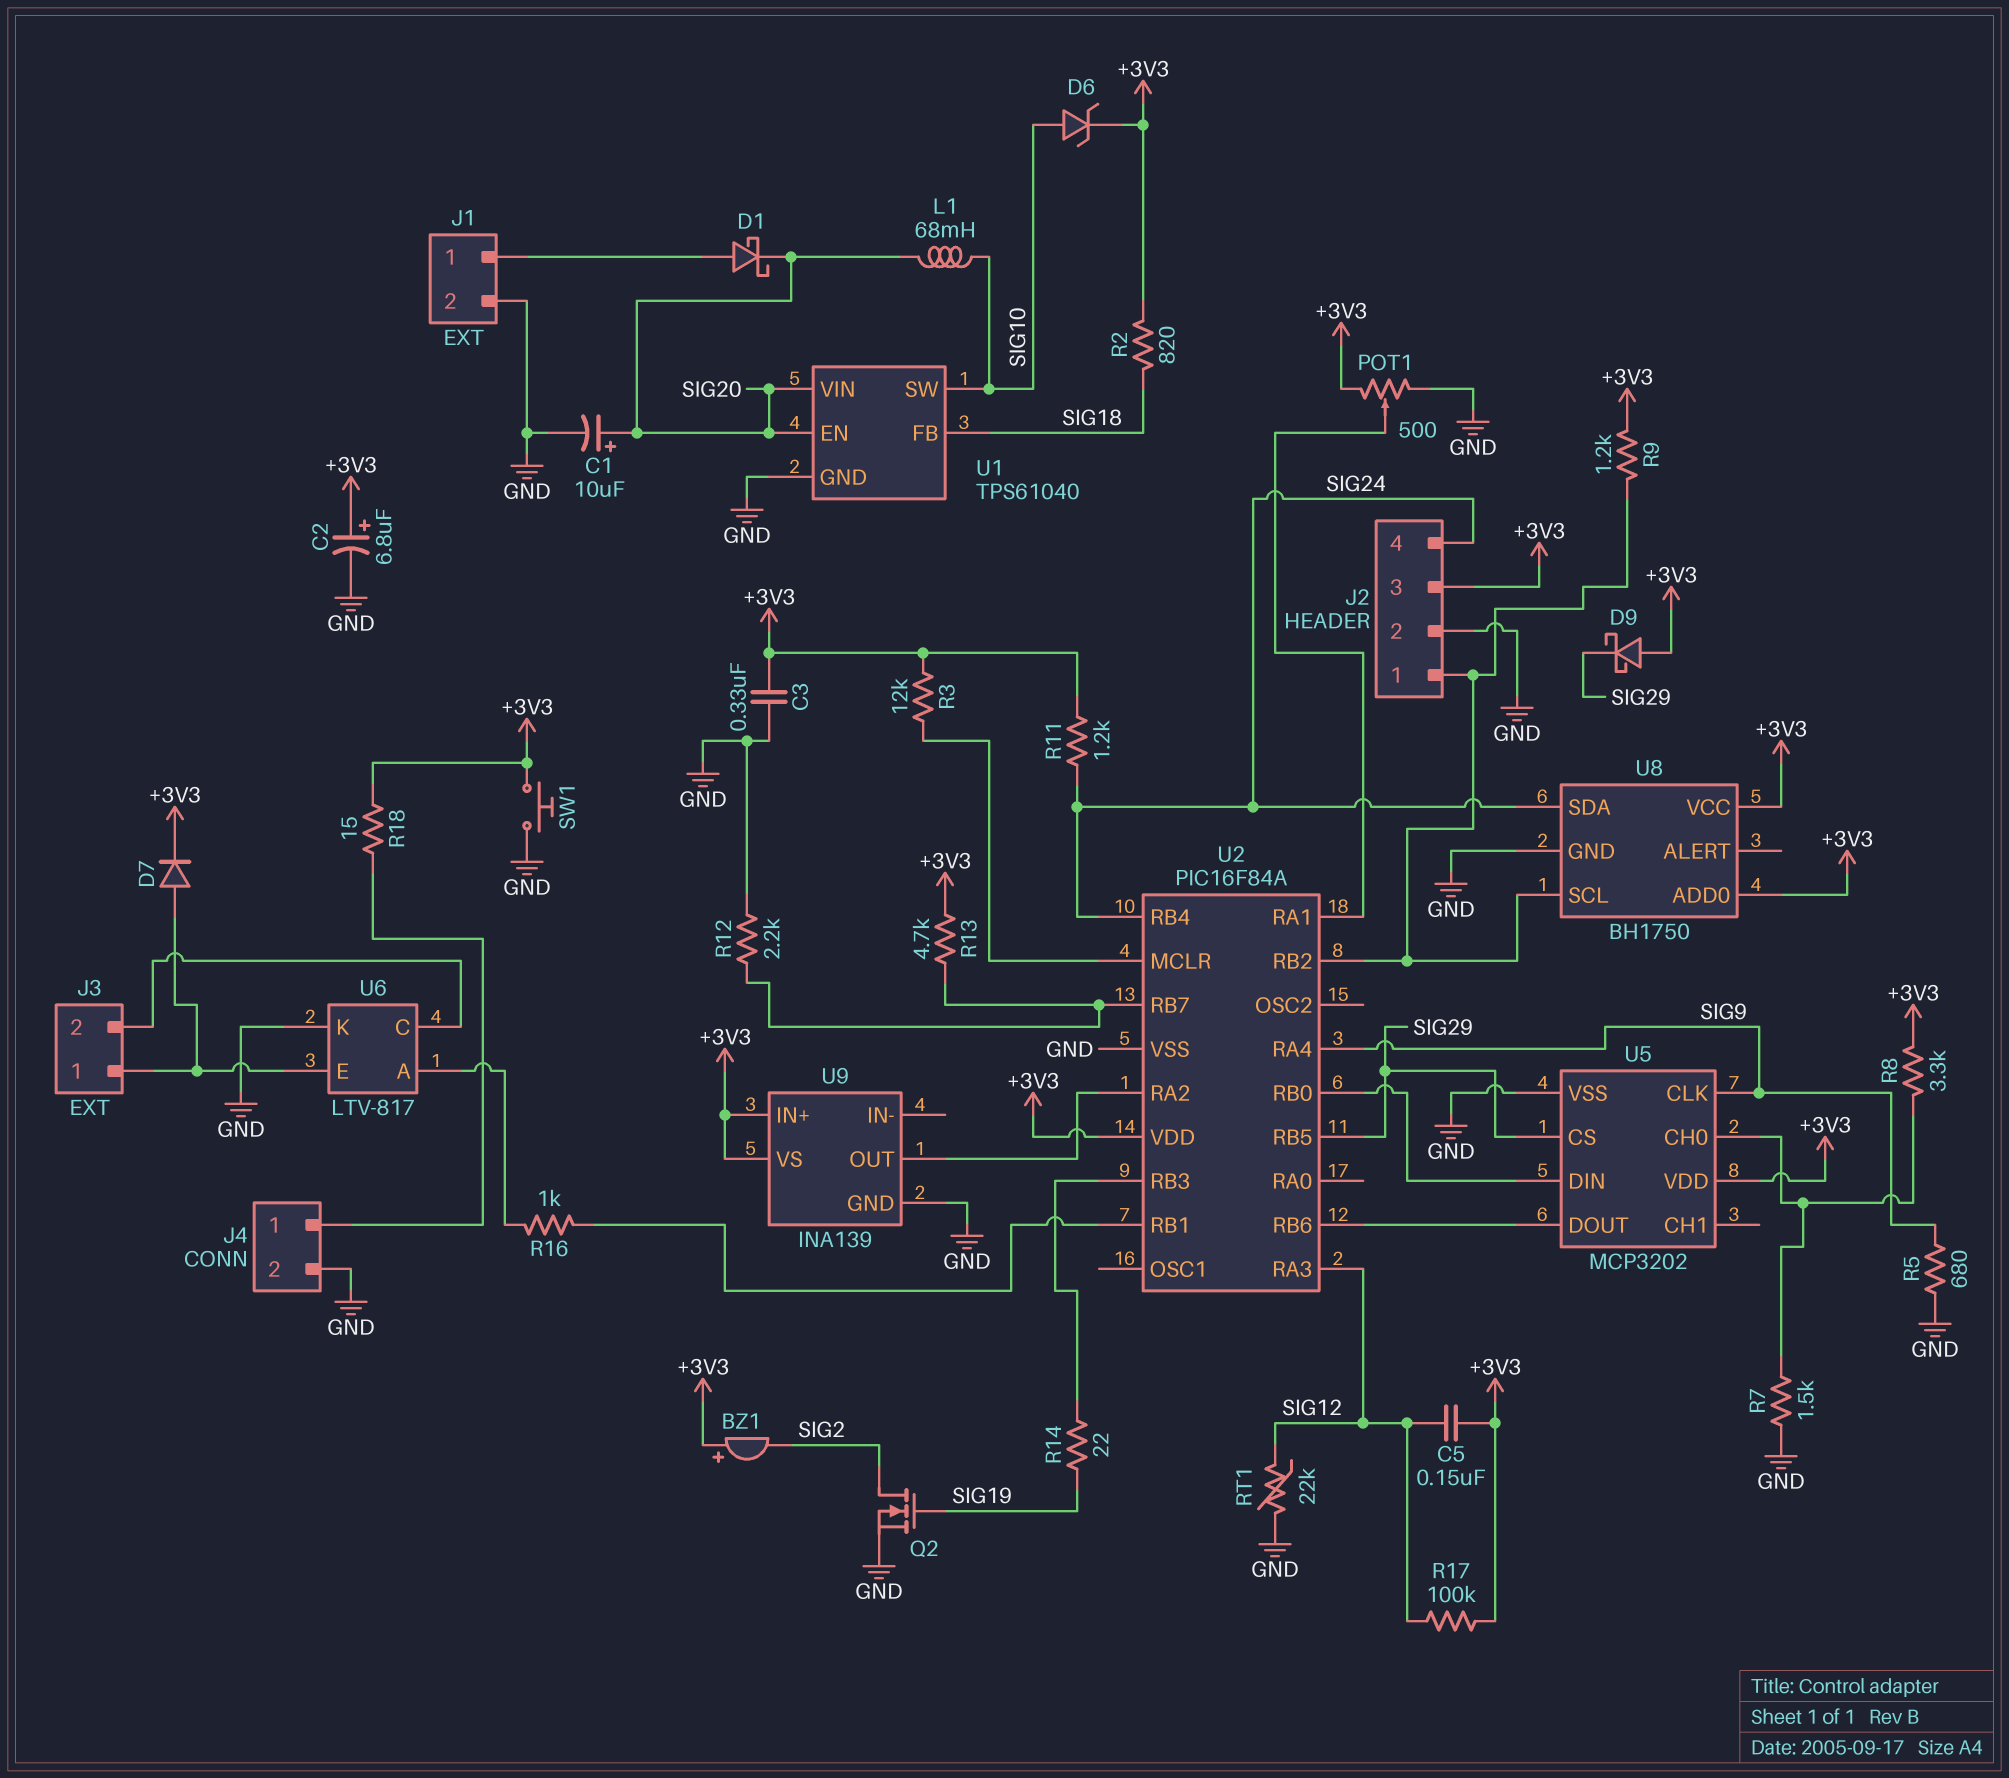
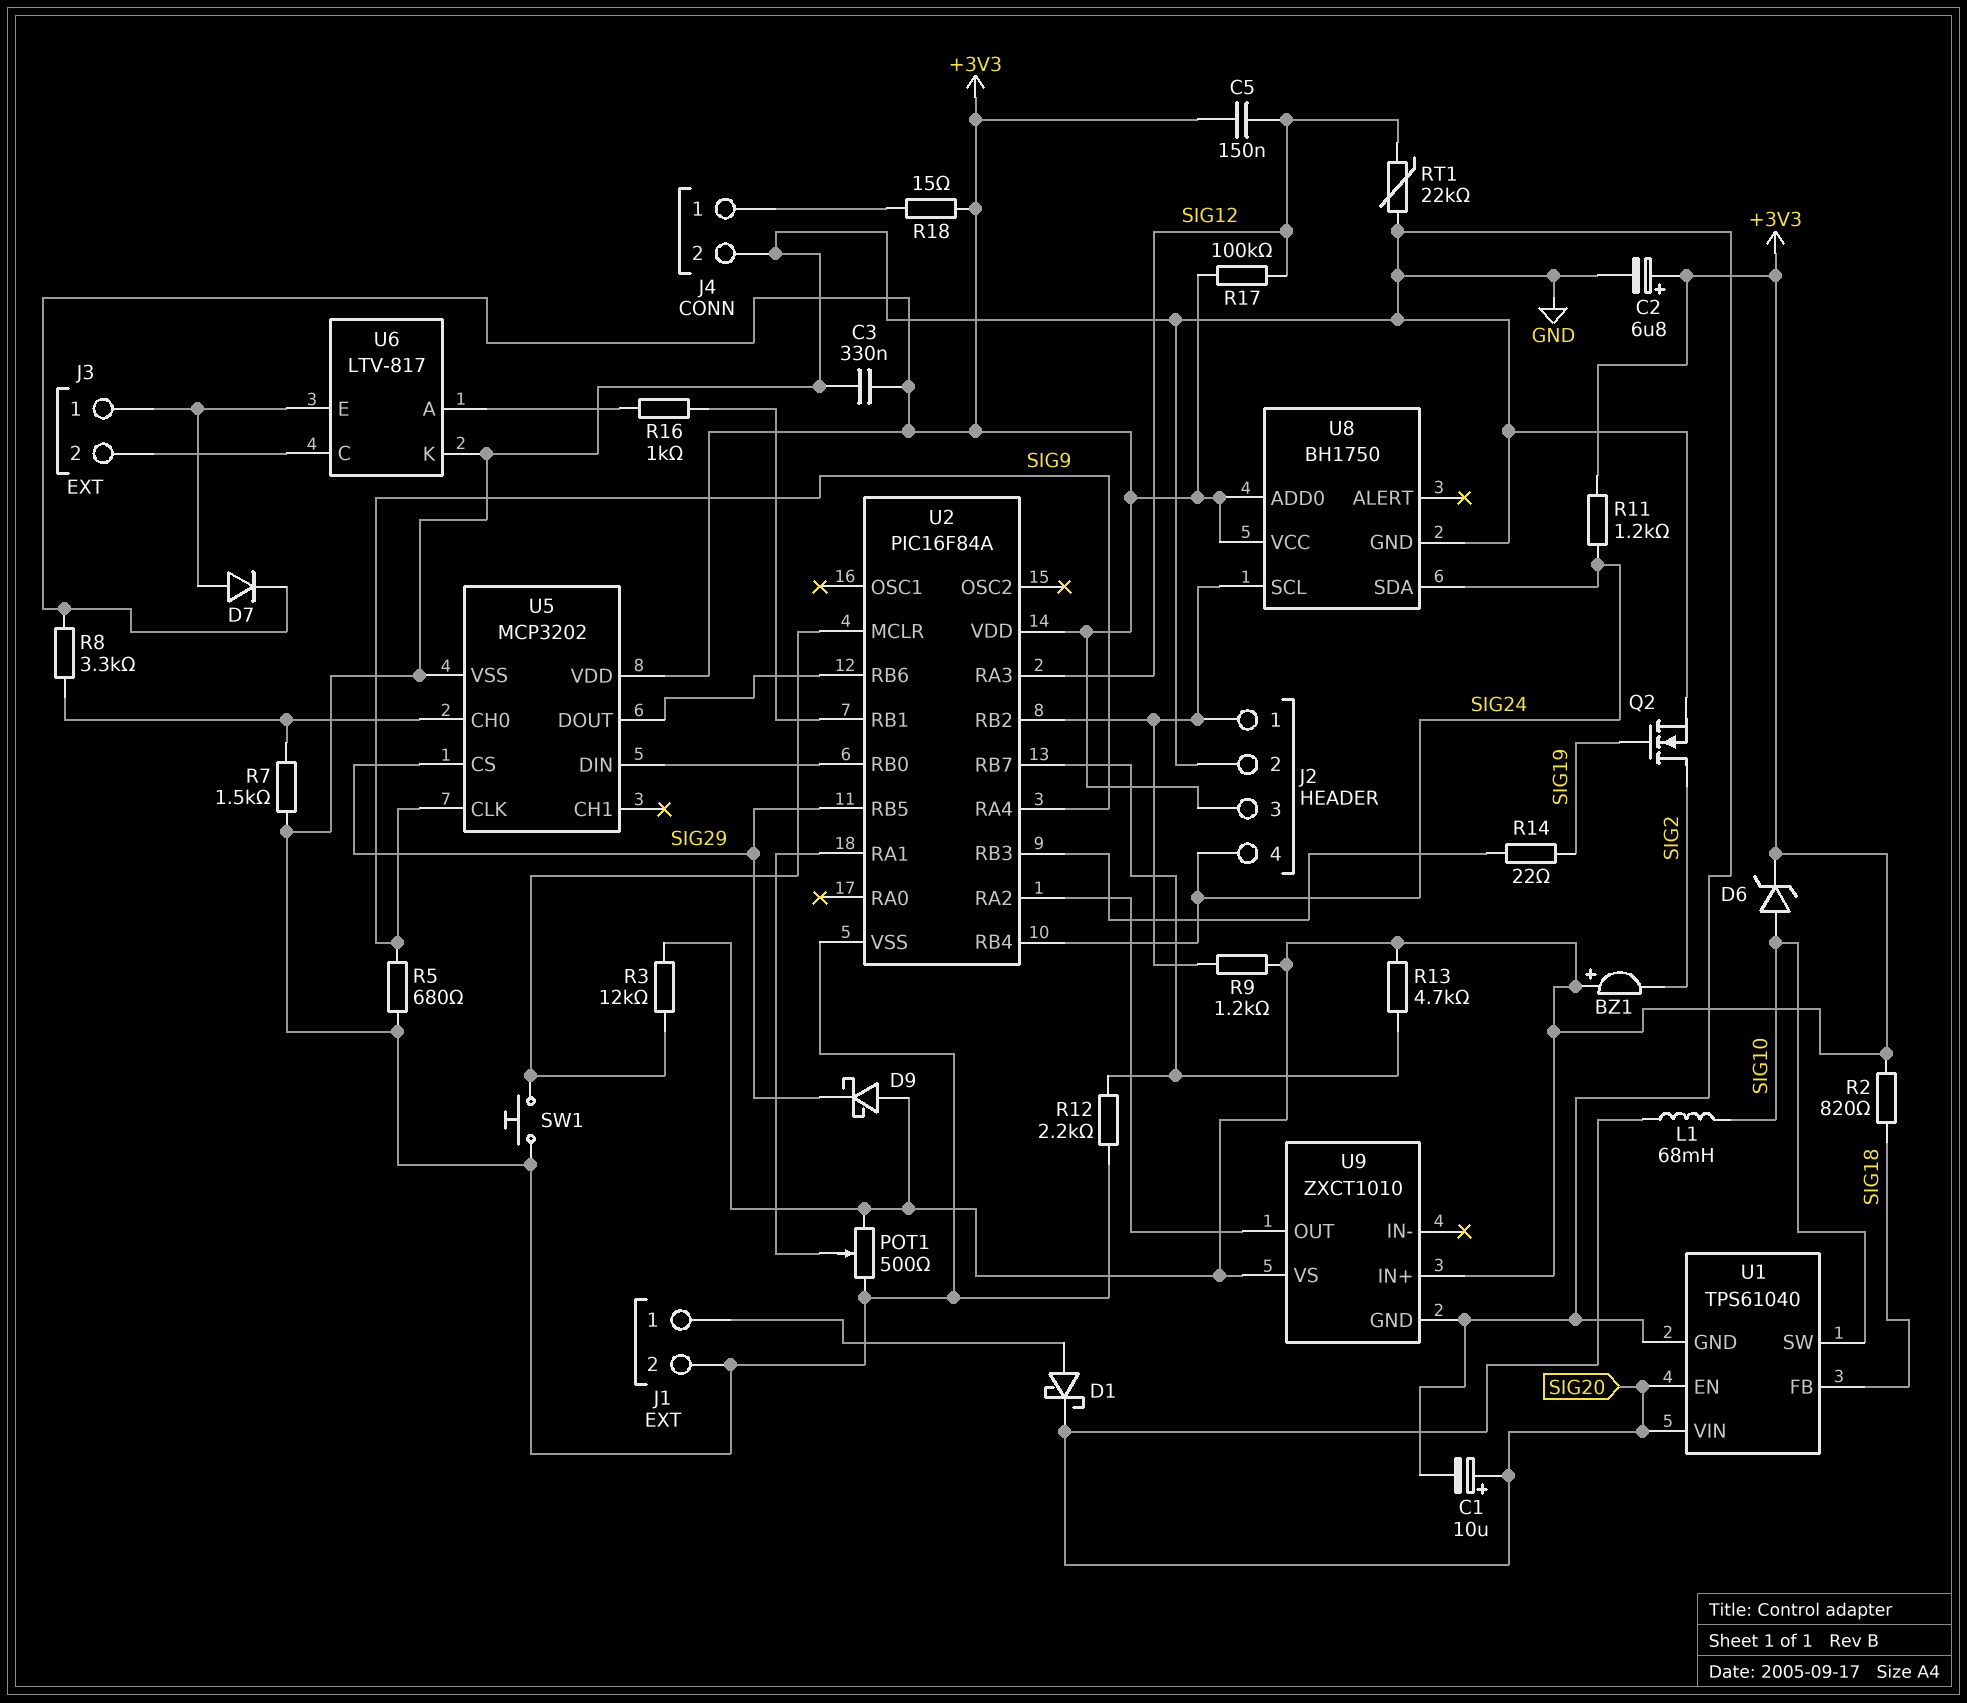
SW1: button (+3V3, GND) -> button (GND, U2/MCLR)
U9: INA139 -> ZXCT1010

